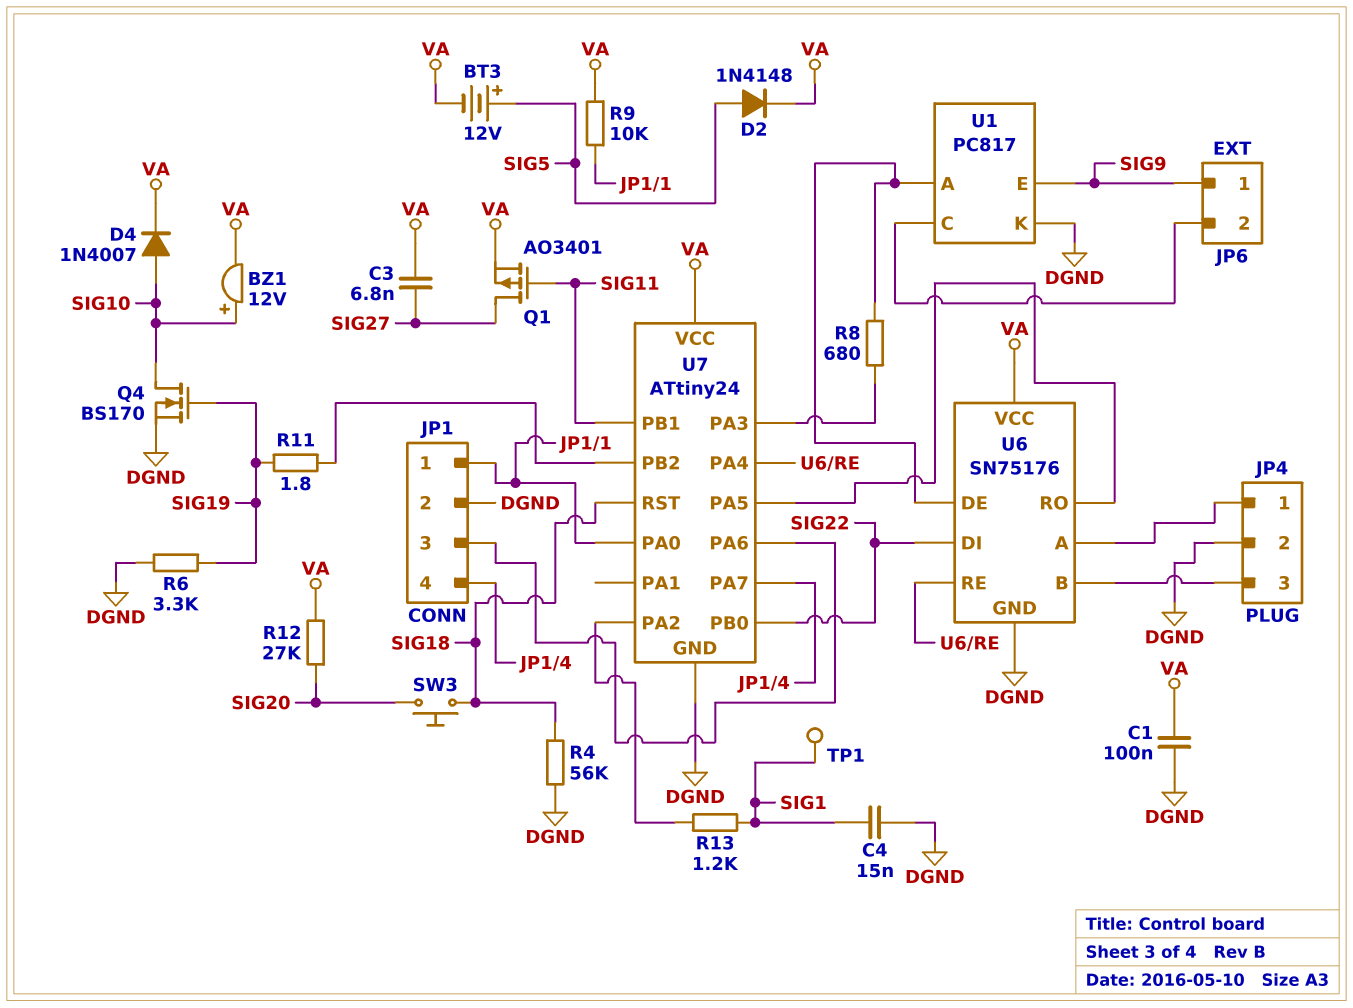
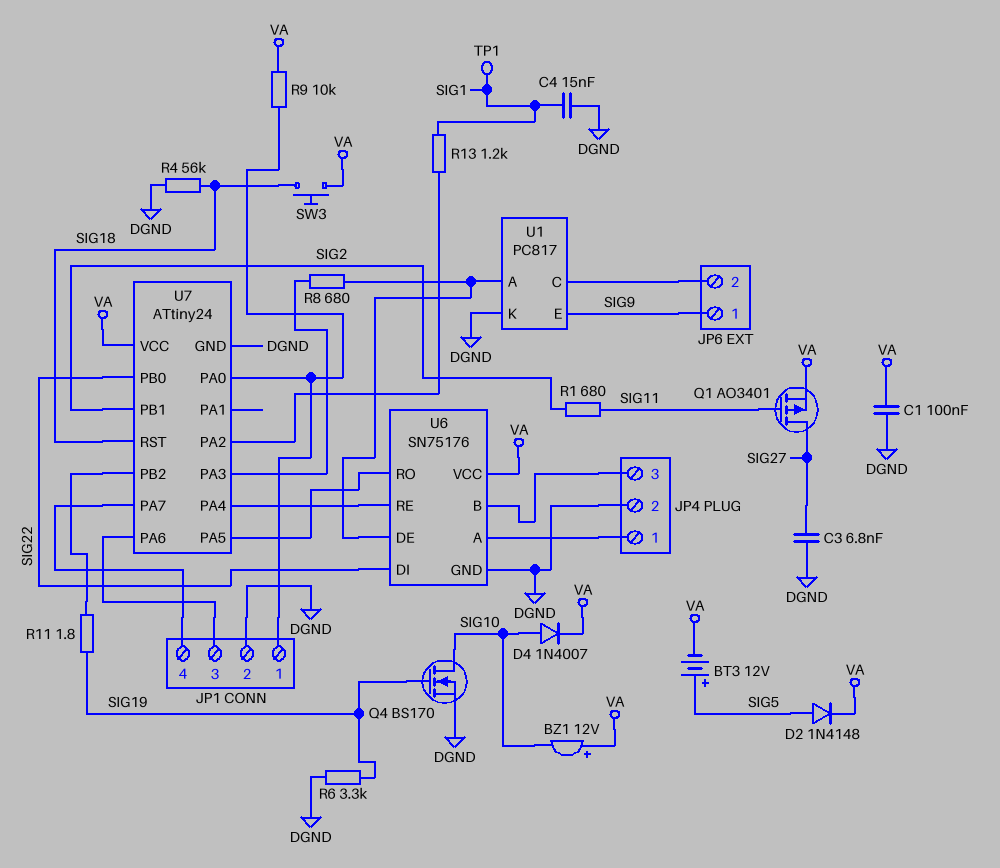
BZ1: buzzer 12V (plus SIG10, minus VA) -> buzzer 12V (plus VA, minus SIG10)
C3: 6.8nF (SIG27, VA) -> 6.8nF (DGND, SIG27)
R1: none -> 680 (SIG2, SIG11)
R12: 27k (SIG20, VA) -> none
SW3: button (SIG18, SIG20) -> button (SIG18, VA)
U7 pin PB1: SIG11 -> SIG2

